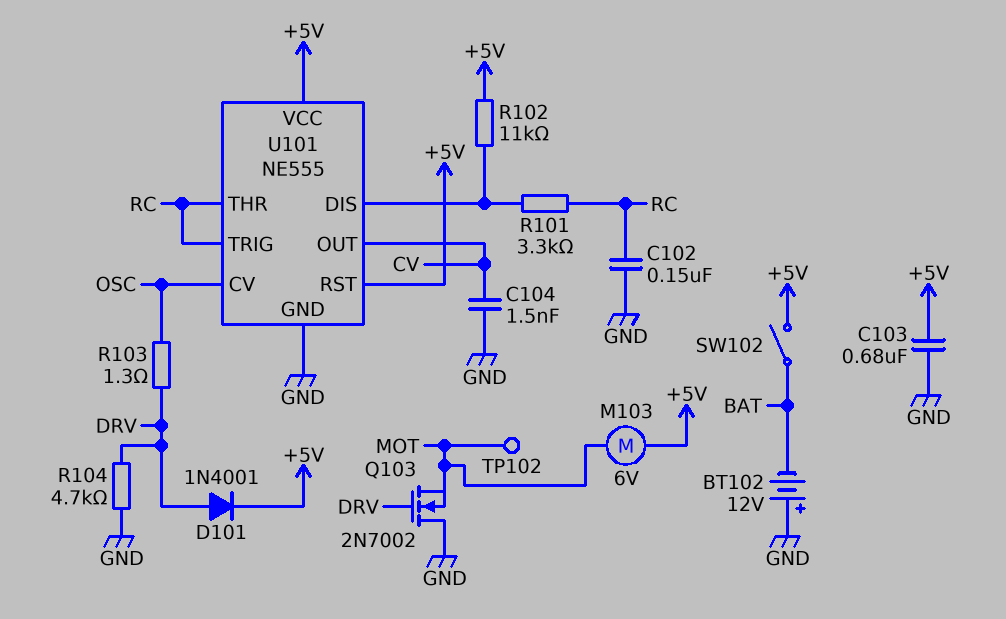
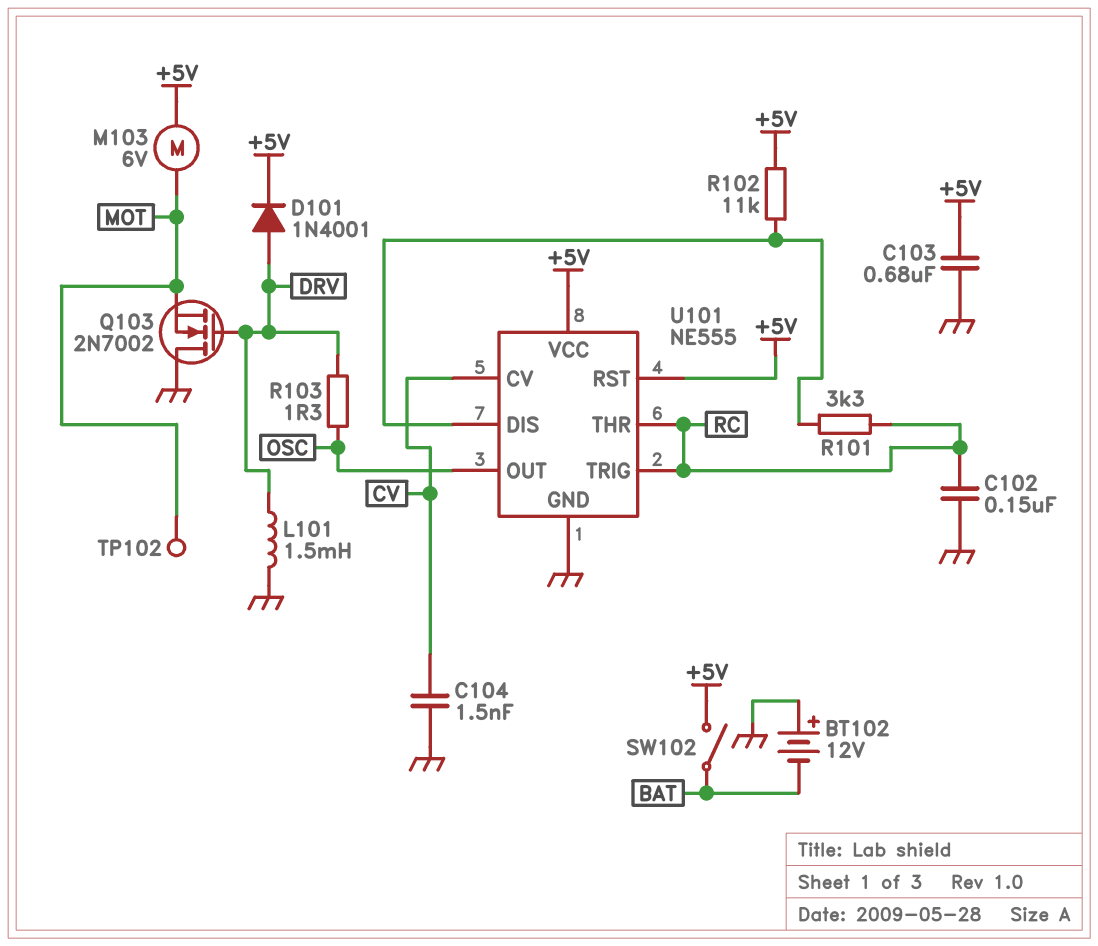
L101: none -> 1.5mH (DRV, GND)
R104: 4.7k (DRV, GND) -> none
U101 pin CV: OSC -> CV
U101 pin OUT: CV -> OSC

